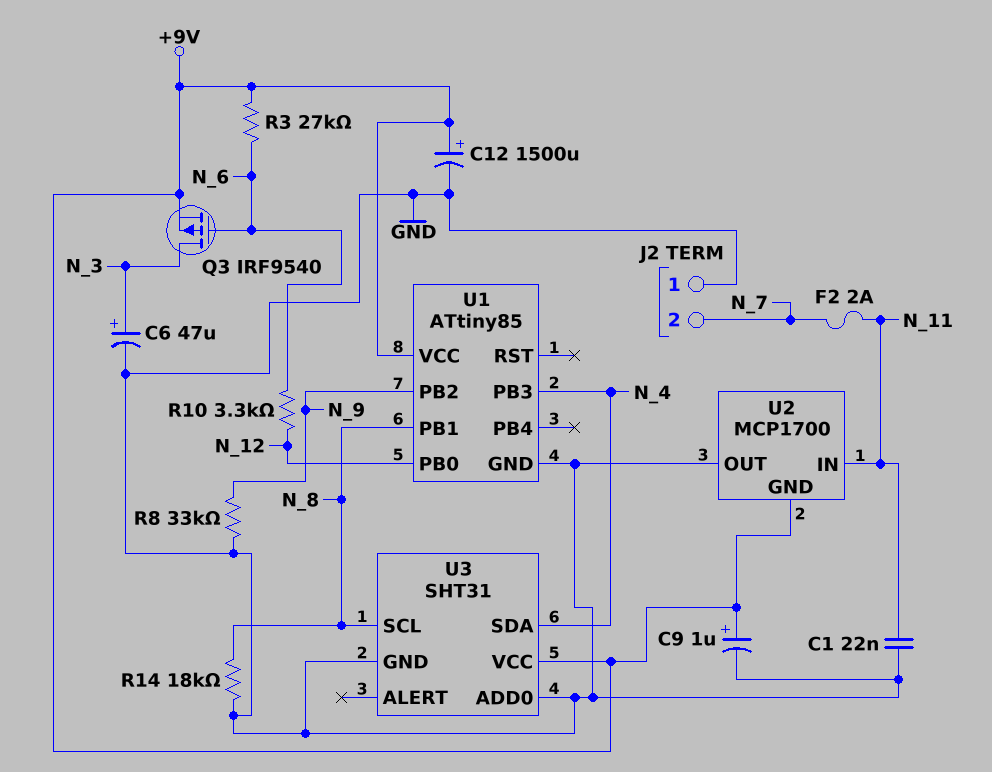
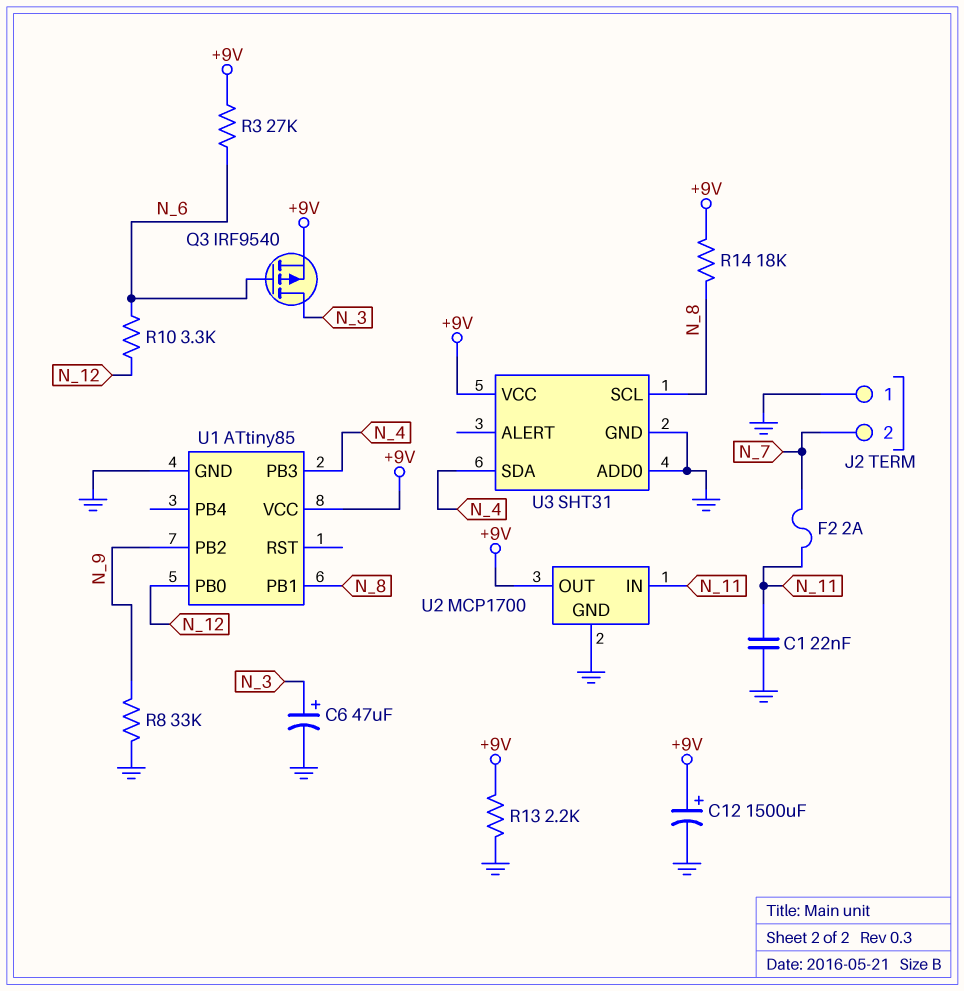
C9: 1uF (plus +9V, minus GND) -> none
R13: none -> 2.2k (+9V, GND)
R14: 18k (GND, N_8) -> 18k (+9V, N_8)
U2 pin GND: +9V -> GND
U2 pin OUT: GND -> +9V

